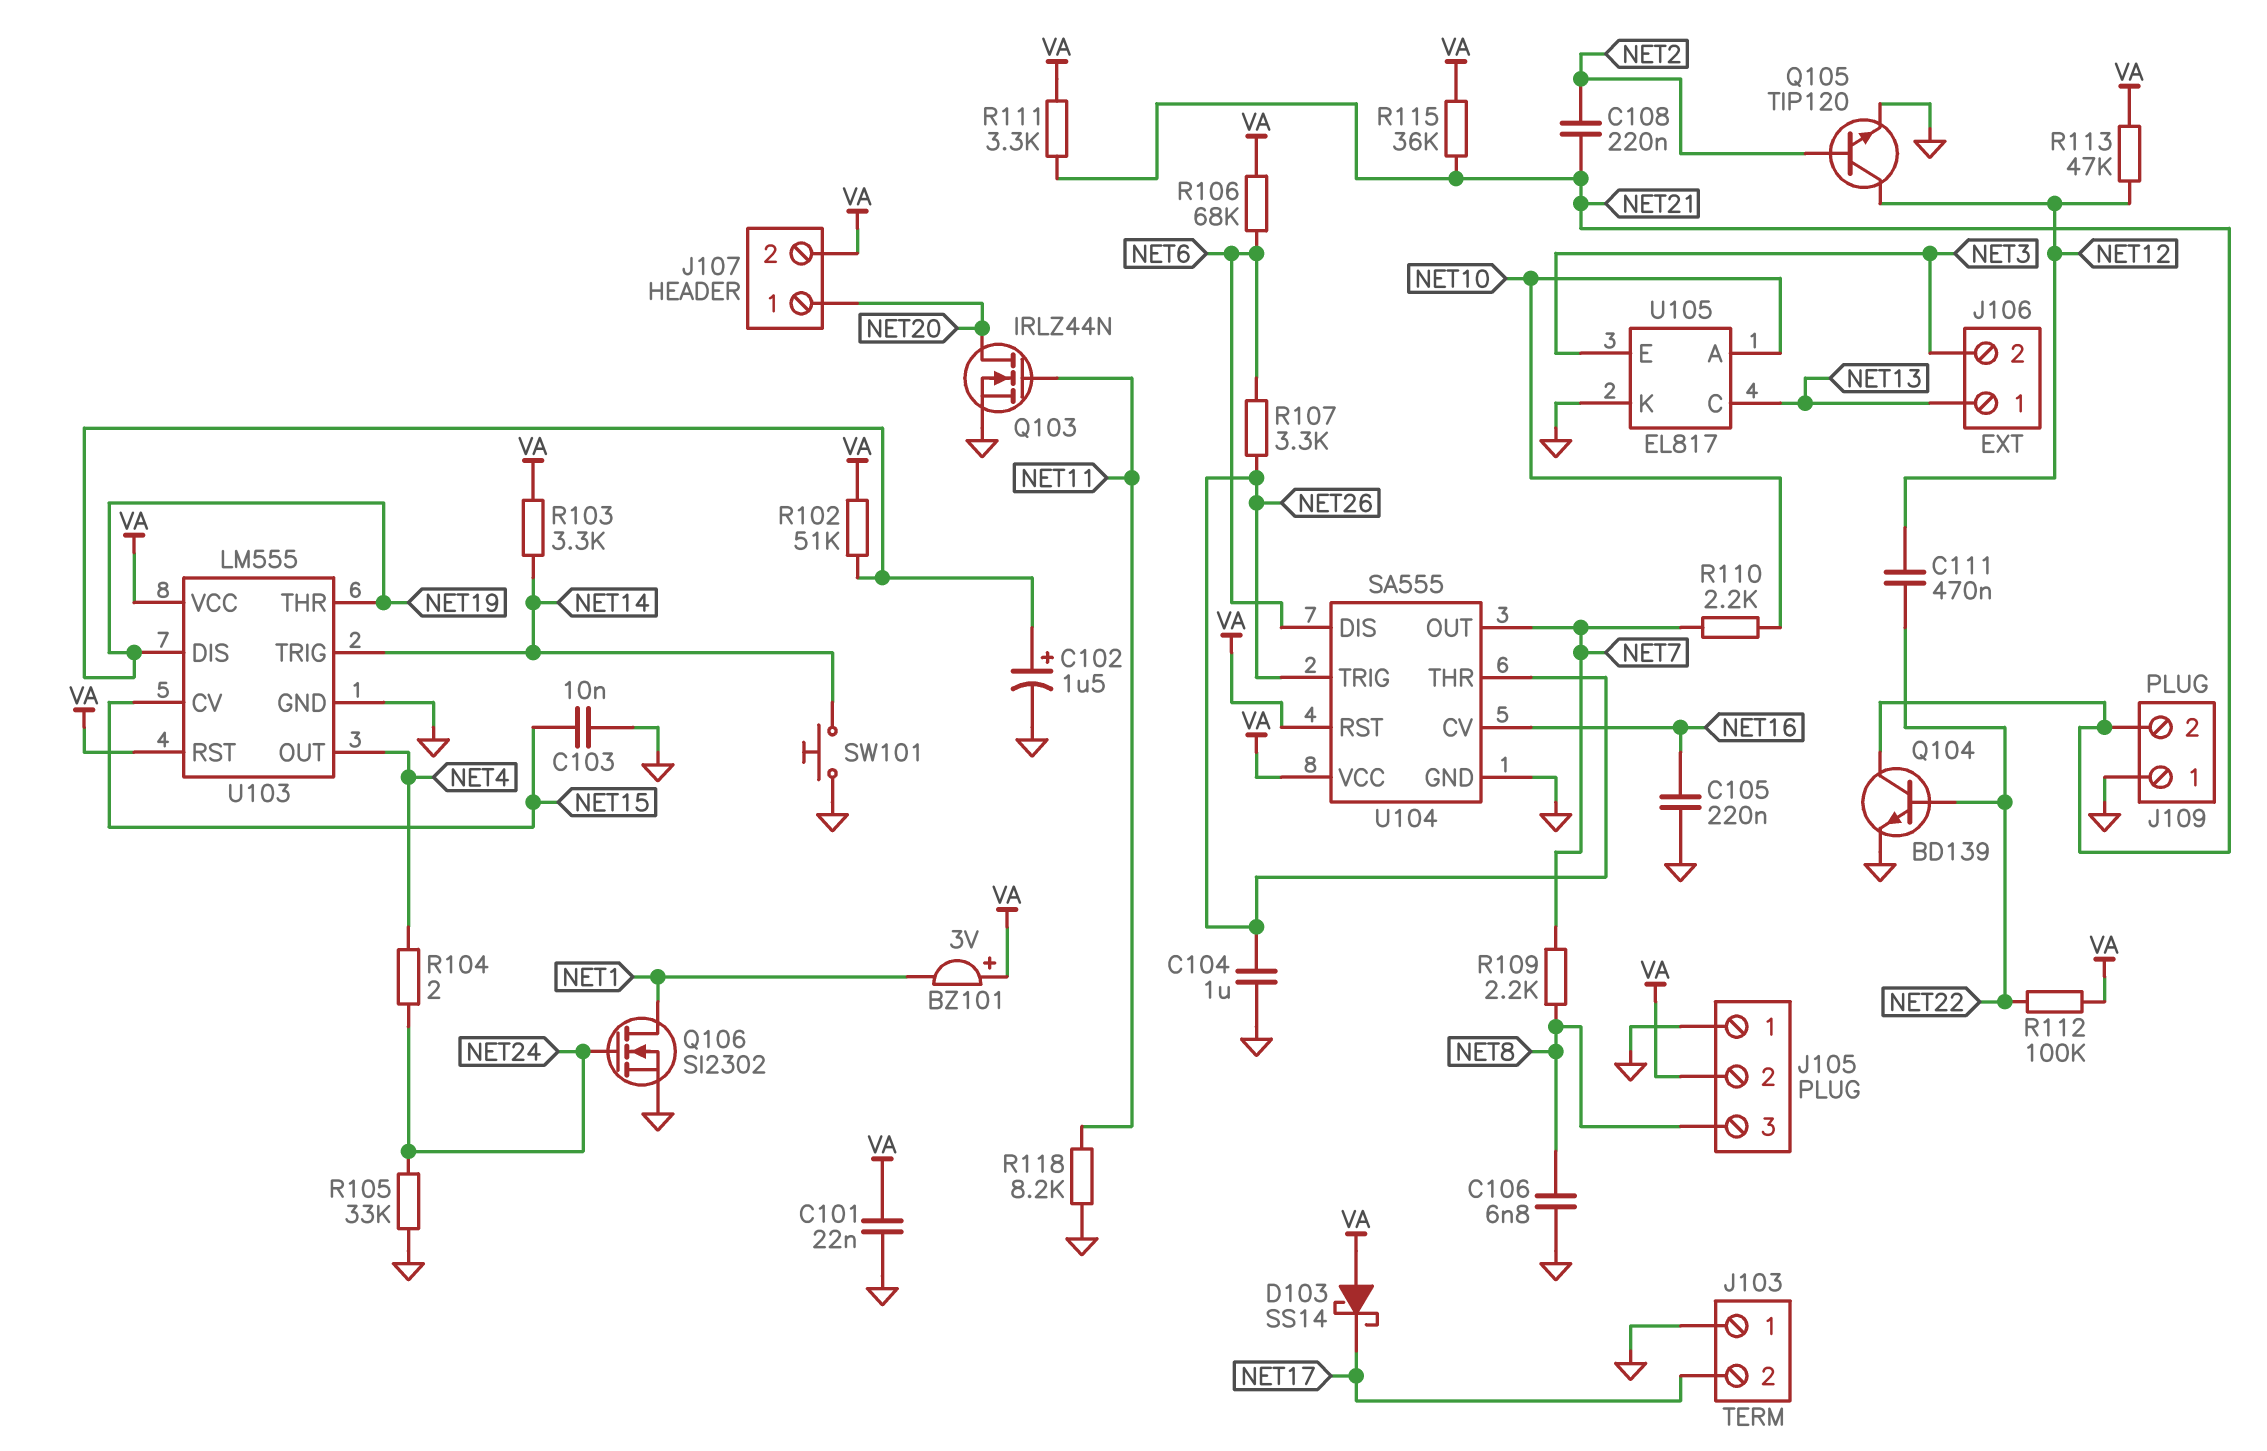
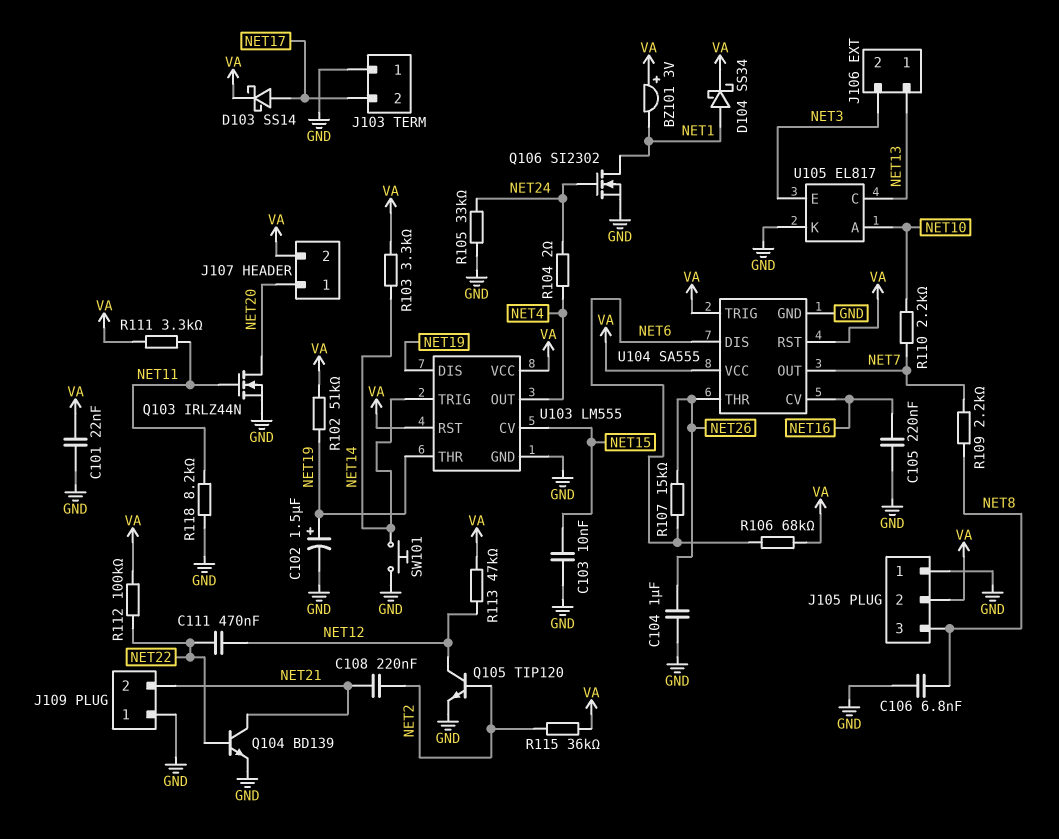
D103: schottky SS14 (A VA, K NET17) -> schottky SS14 (A NET17, K VA)
D104: none -> schottky SS34 (A NET1, K VA)
R107: 3.3k (NET6, NET26) -> 15k (NET6, NET26)
R111: 3.3k (NET21, VA) -> 3.3k (NET11, VA)
R115: 36k (NET21, VA) -> 36k (NET2, VA)
U104 pin TRIG: NET26 -> VA

